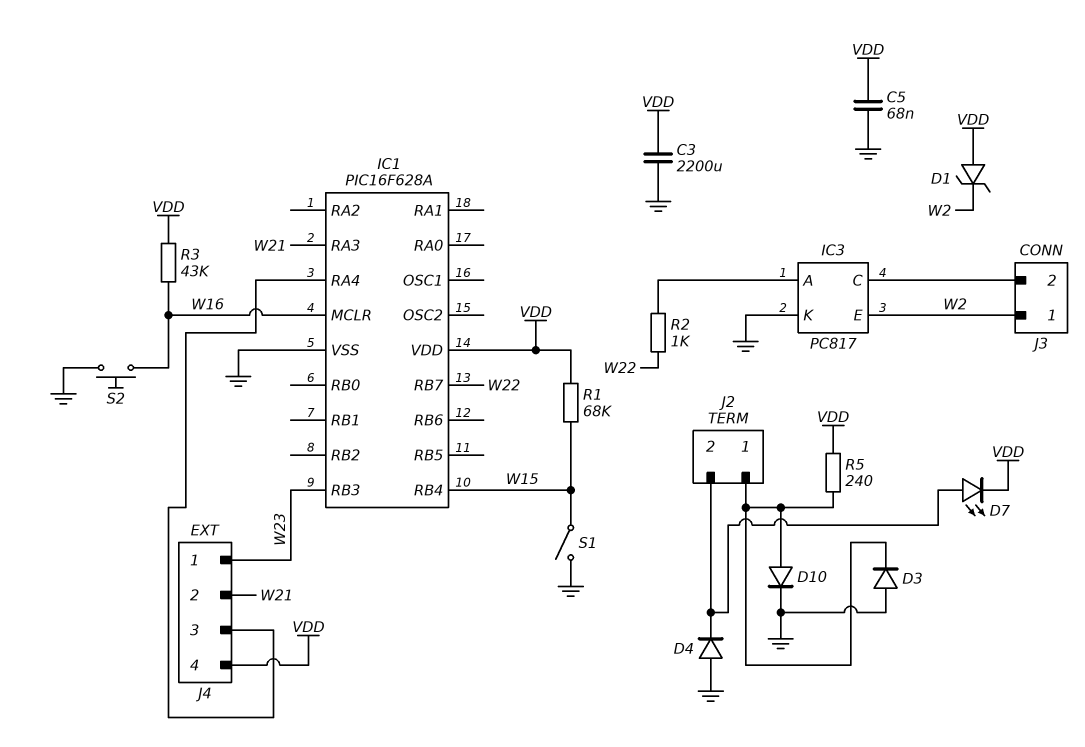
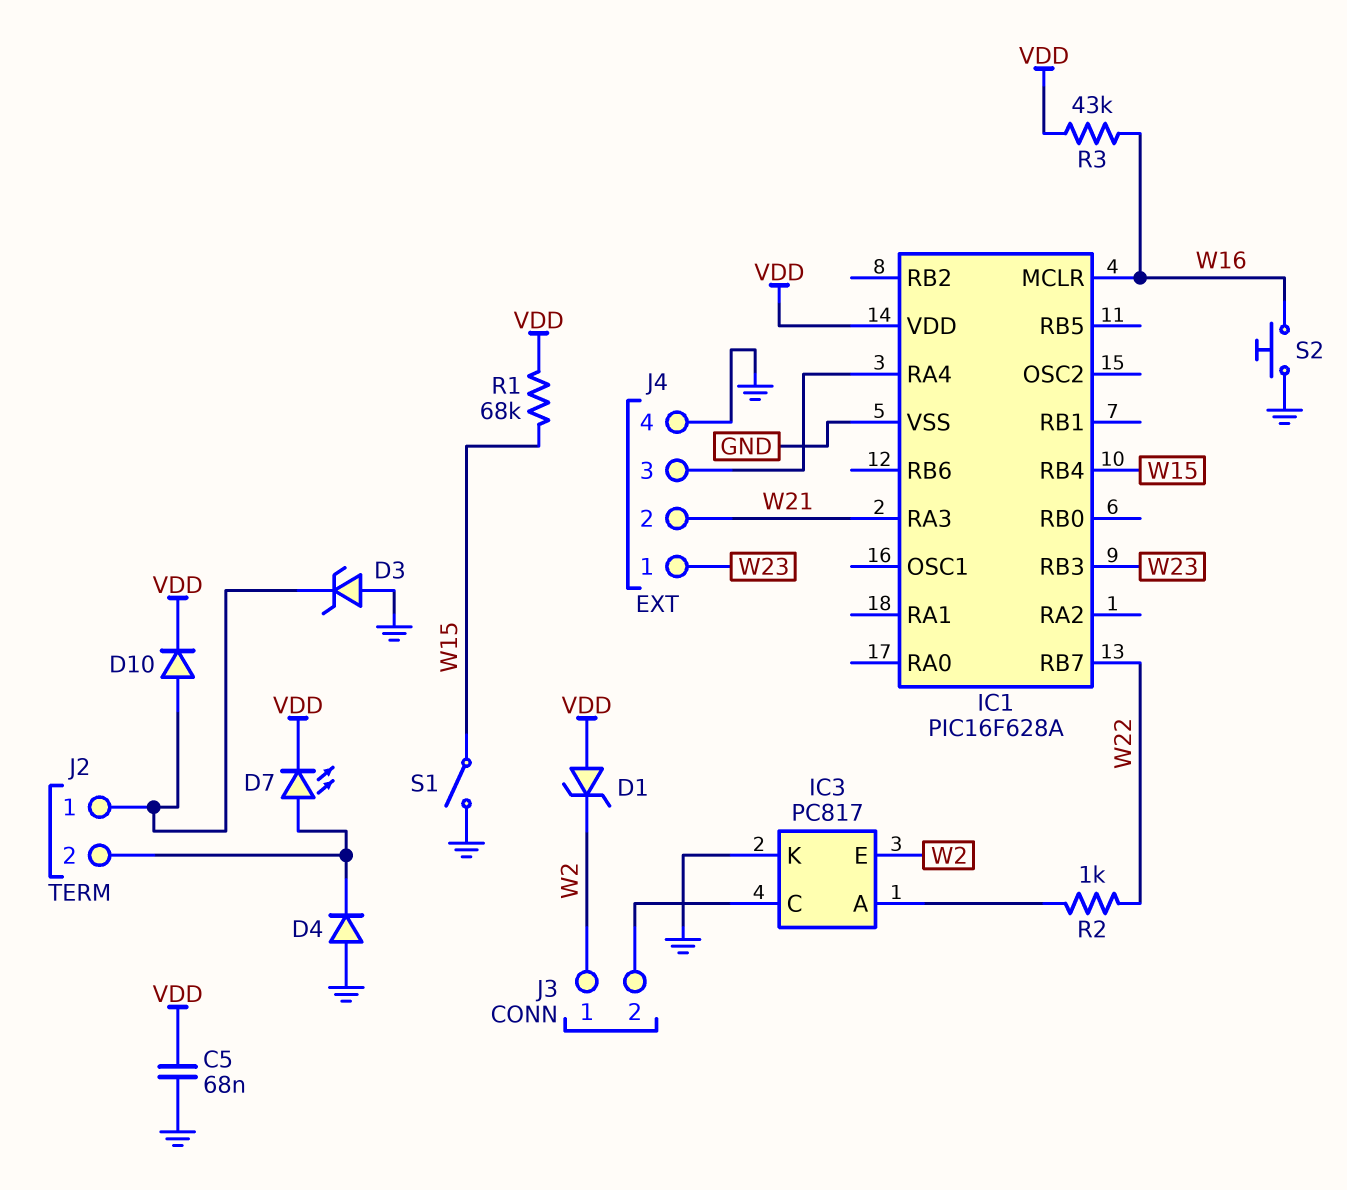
C3: 2200uF (GND, VDD) -> none
D3: diode (A GND, K J2/1) -> zener (A GND, K J2/1)
D10: diode (A J2/1, K GND) -> diode (A J2/1, K VDD)
J4 pin 4: VDD -> GND
R5: 240 (J2/1, VDD) -> none

